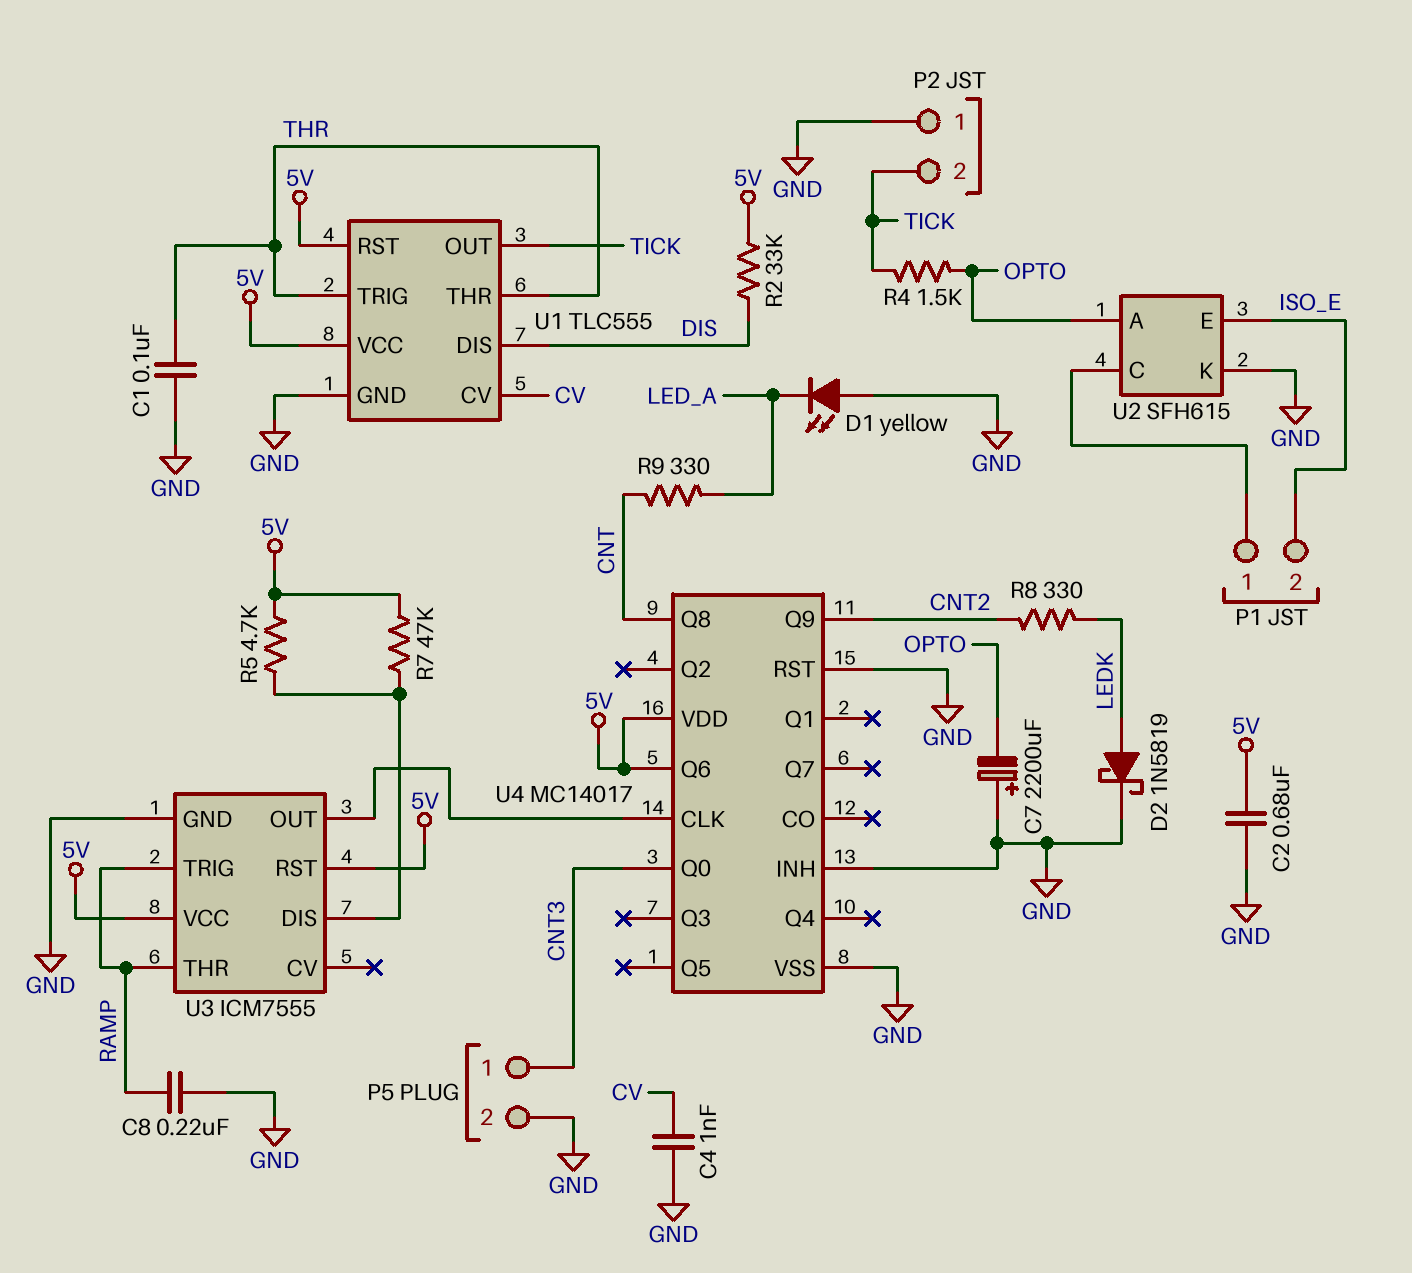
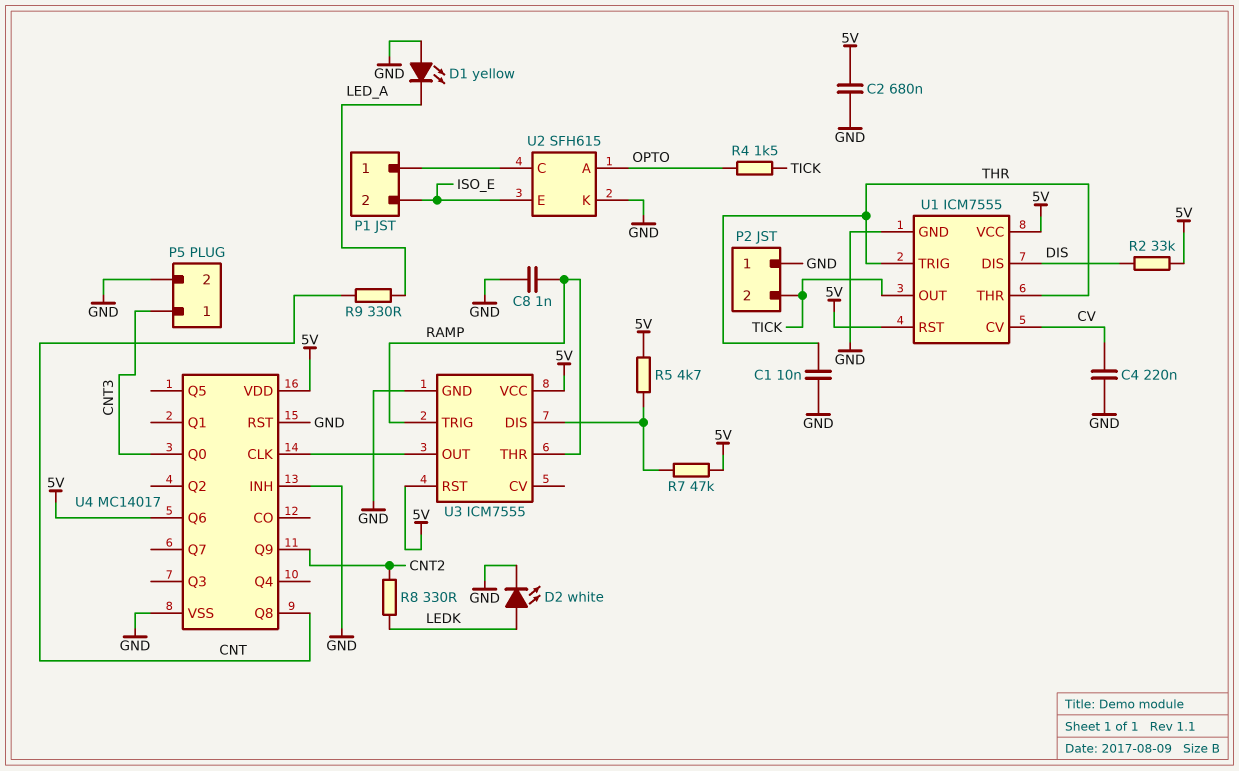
C1: 100nF (GND, THR) -> 10nF (GND, THR)
C4: 1nF (CV, GND) -> 220nF (CV, GND)
C7: 2200uF (plus GND, minus OPTO) -> none
C8: 220nF (GND, RAMP) -> 1nF (GND, RAMP)
D2: schottky 1N5819 (A LEDK, K GND) -> LED white (A LEDK, K GND)
U1: TLC555 -> ICM7555

